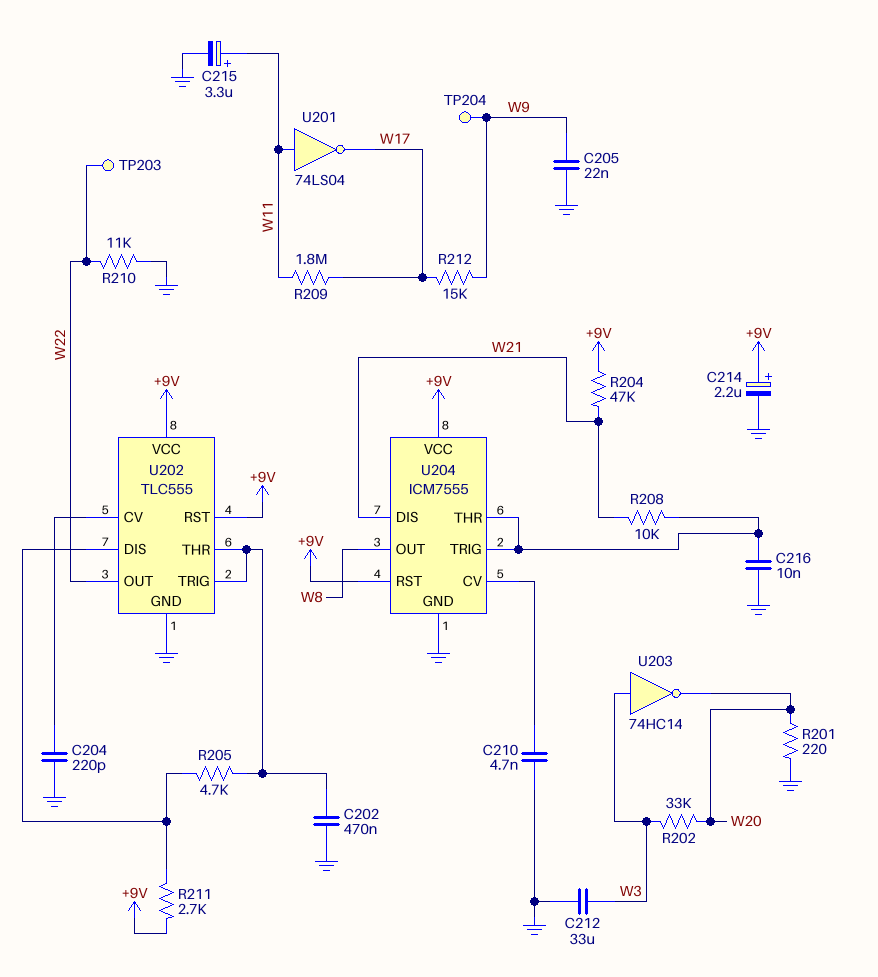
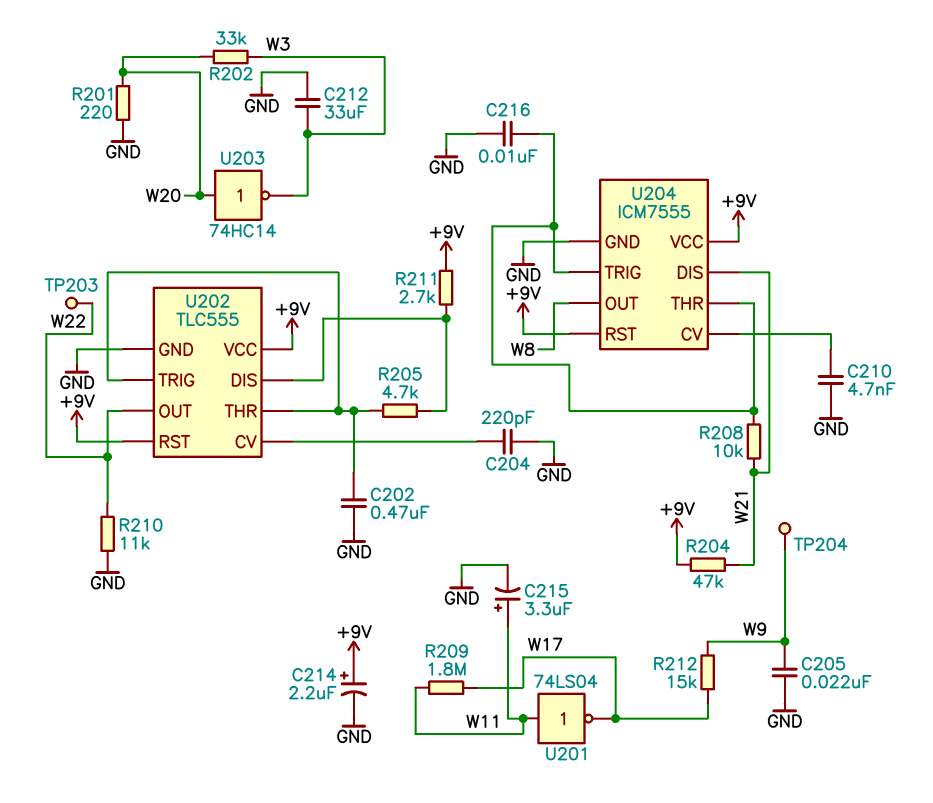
U203: NOT 74HC14 (in W3, out W20) -> NOT 74HC14 (in W20, out W3)

